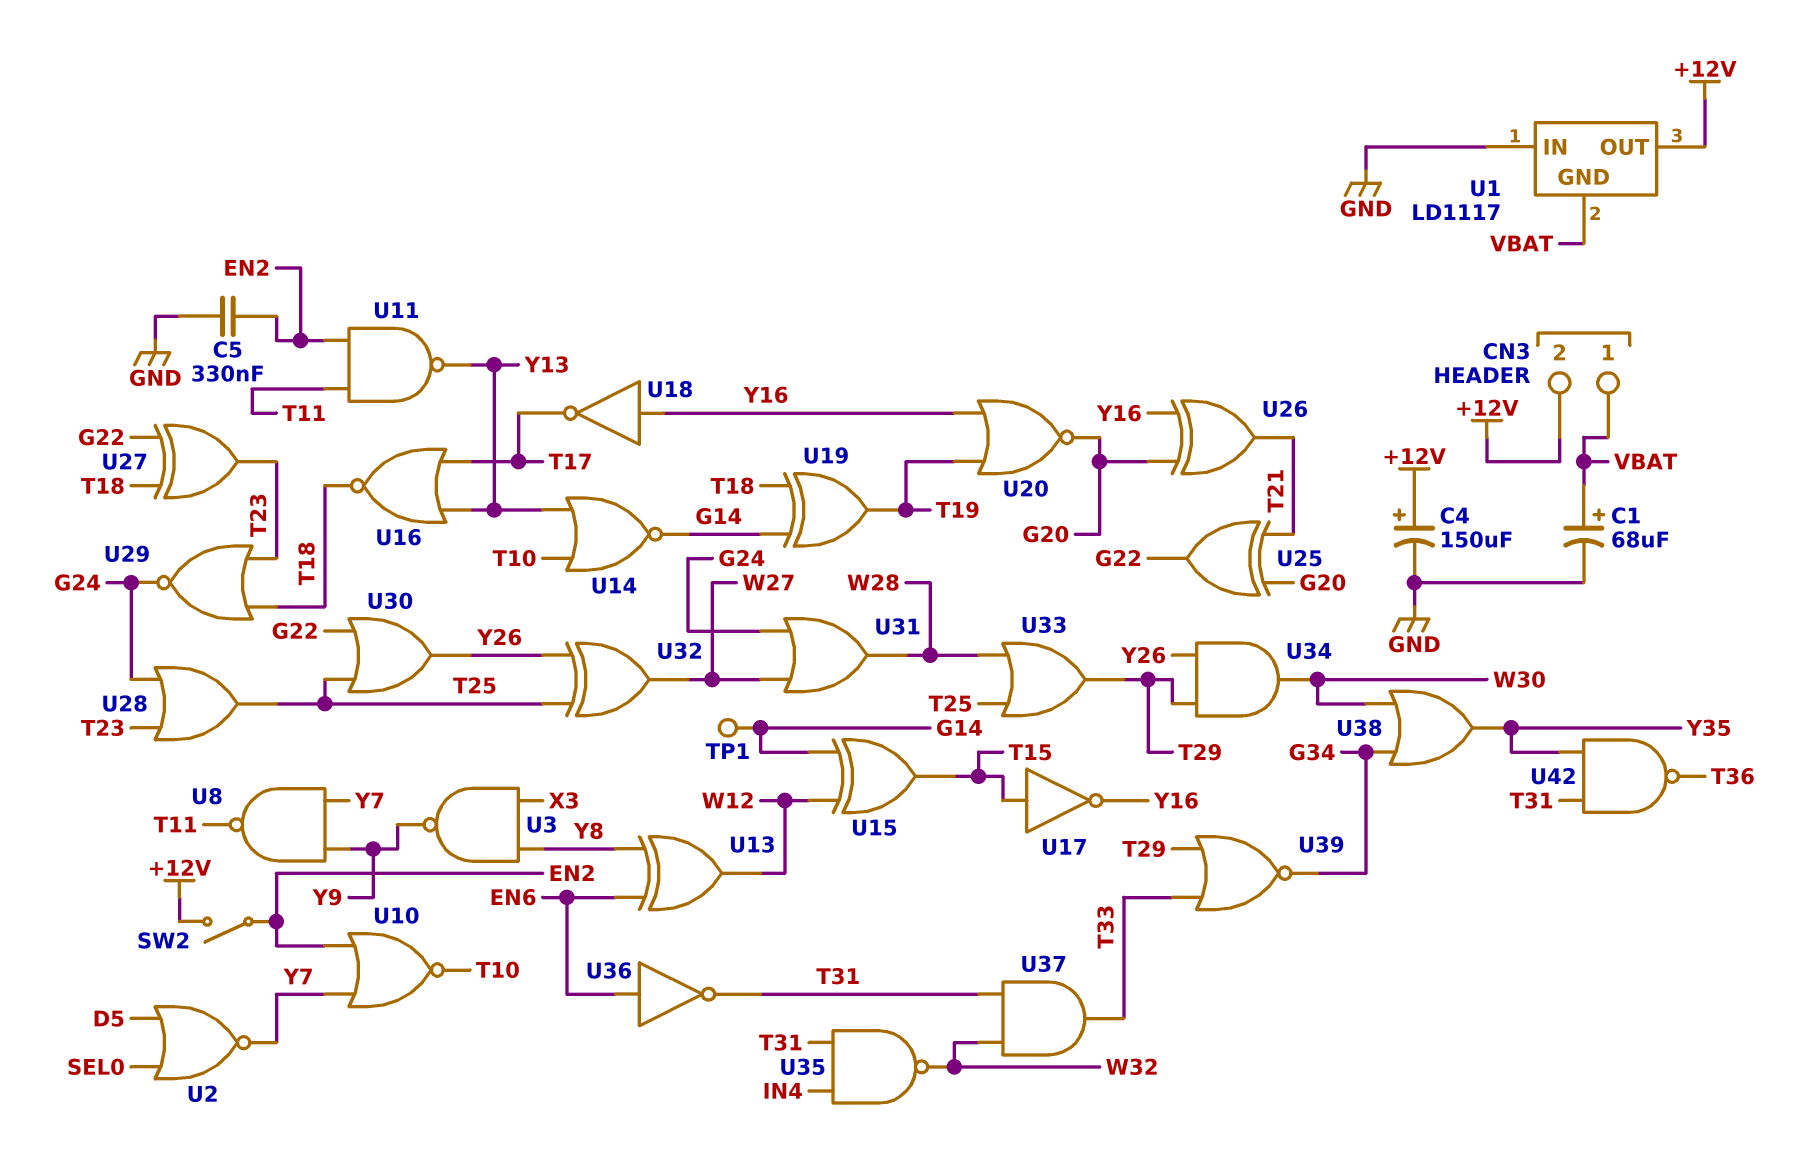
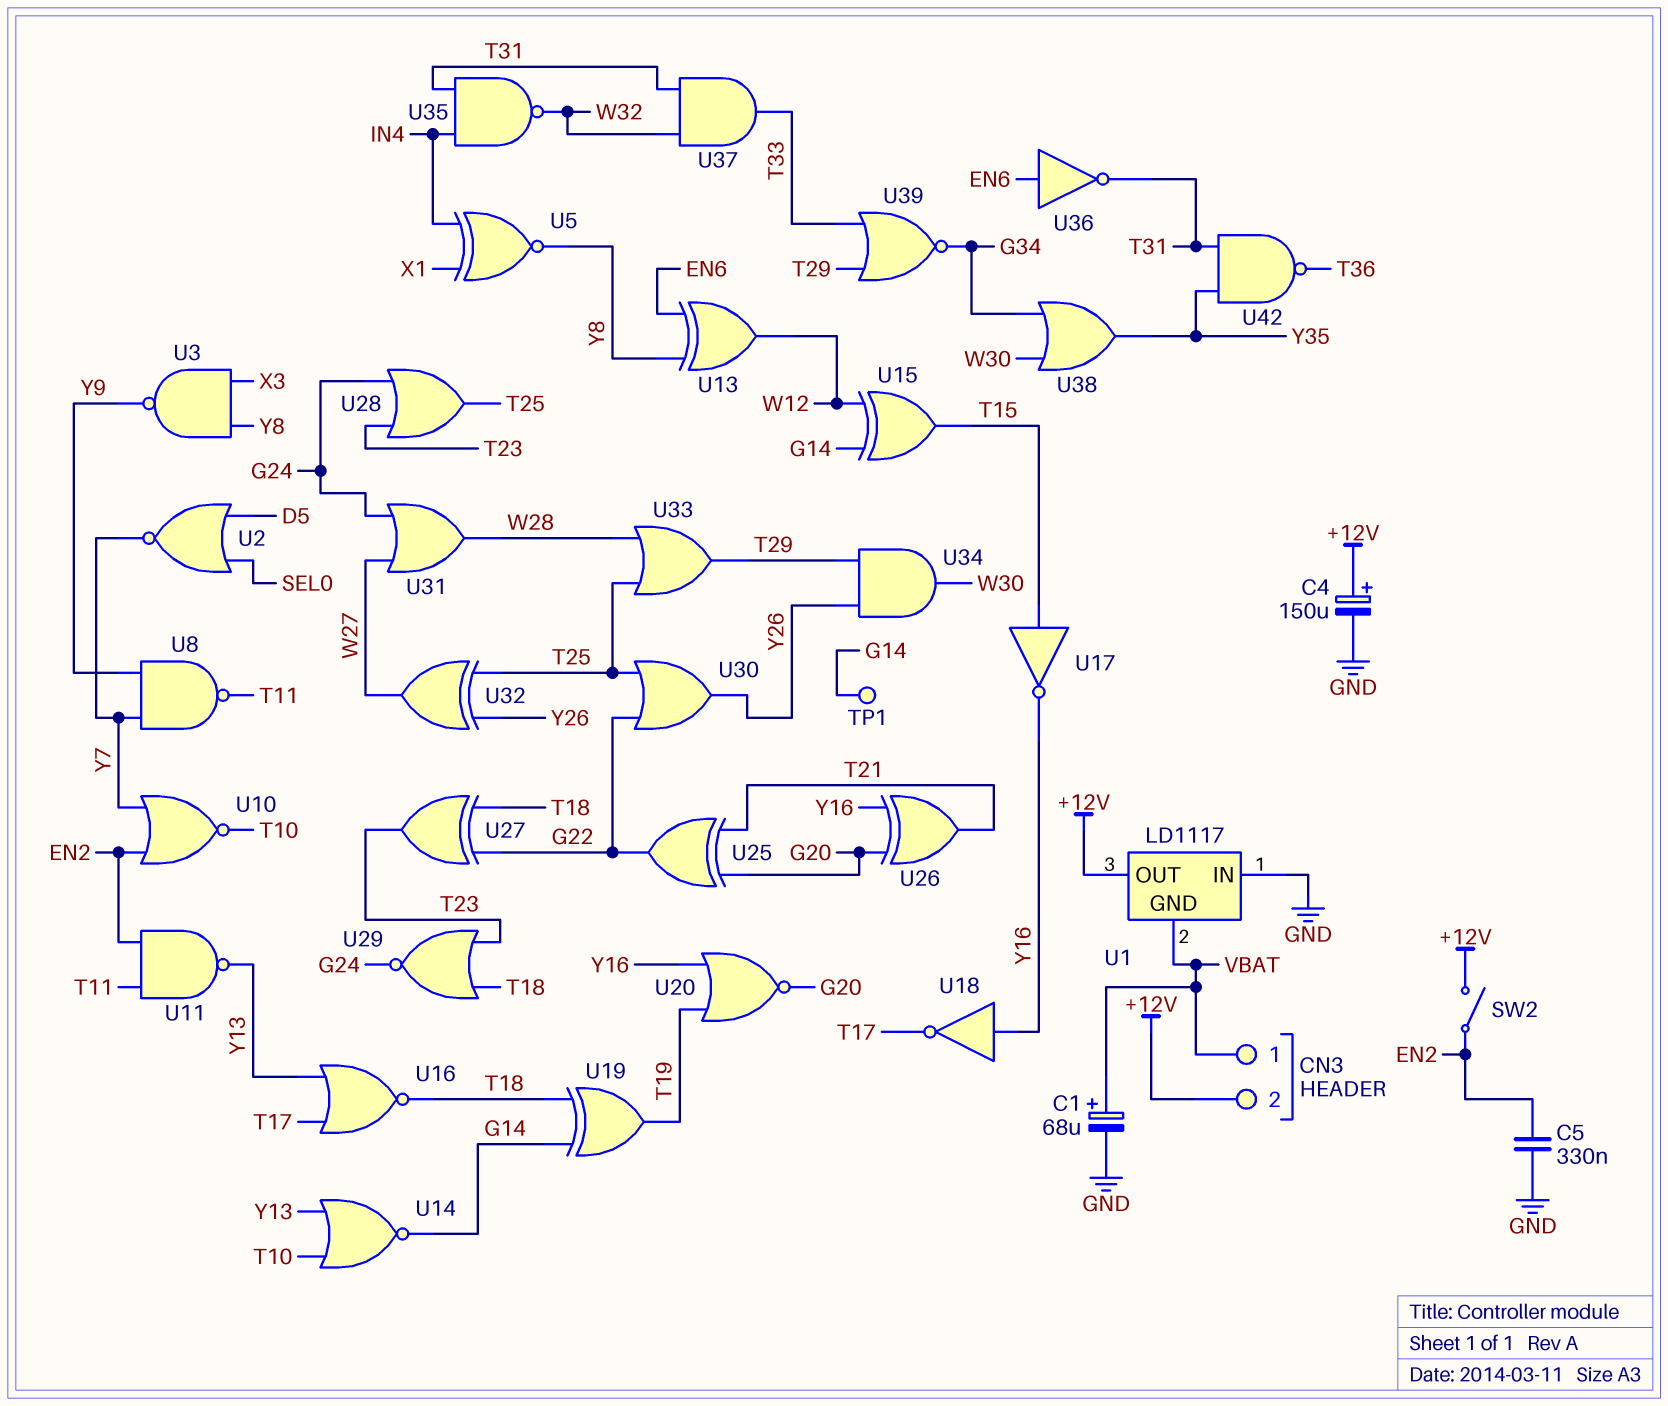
U5: none -> XNOR (in IN4, in X1, out Y8)

